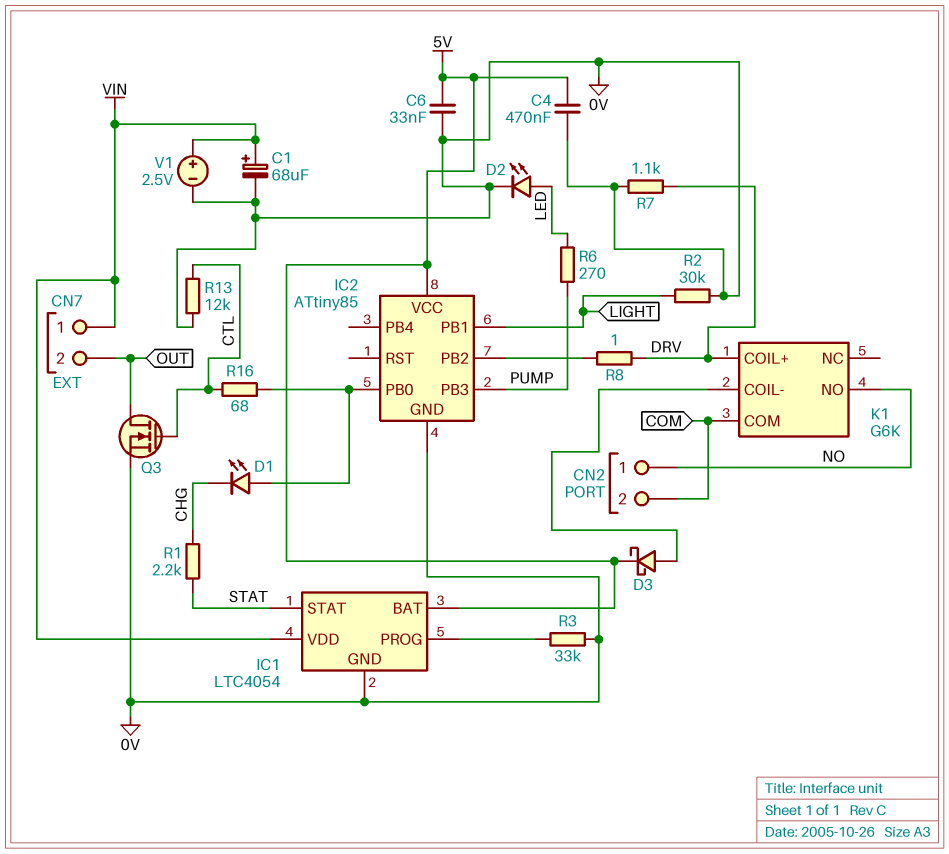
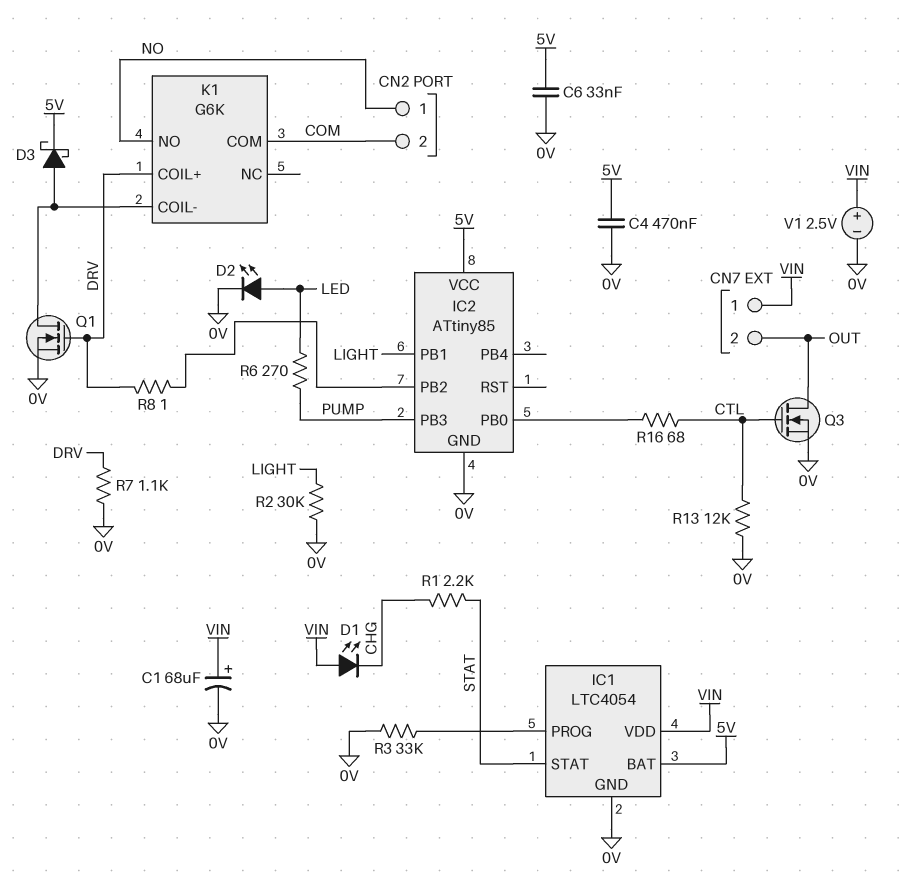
D1: LED (A IC2/PB0, K CHG) -> LED (A VIN, K CHG)
Q1: none -> NMOS (G DRV, D K1/COIL-, S 0V)

